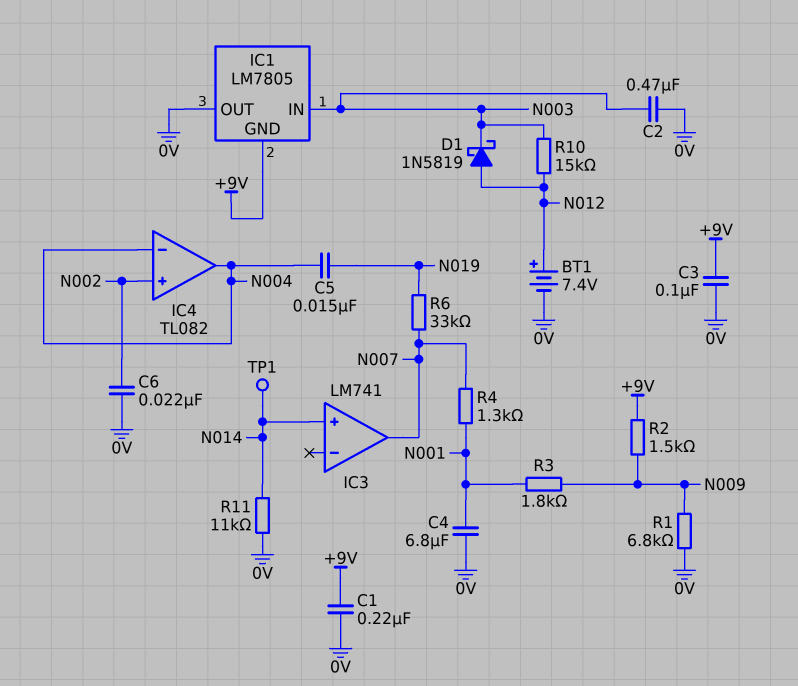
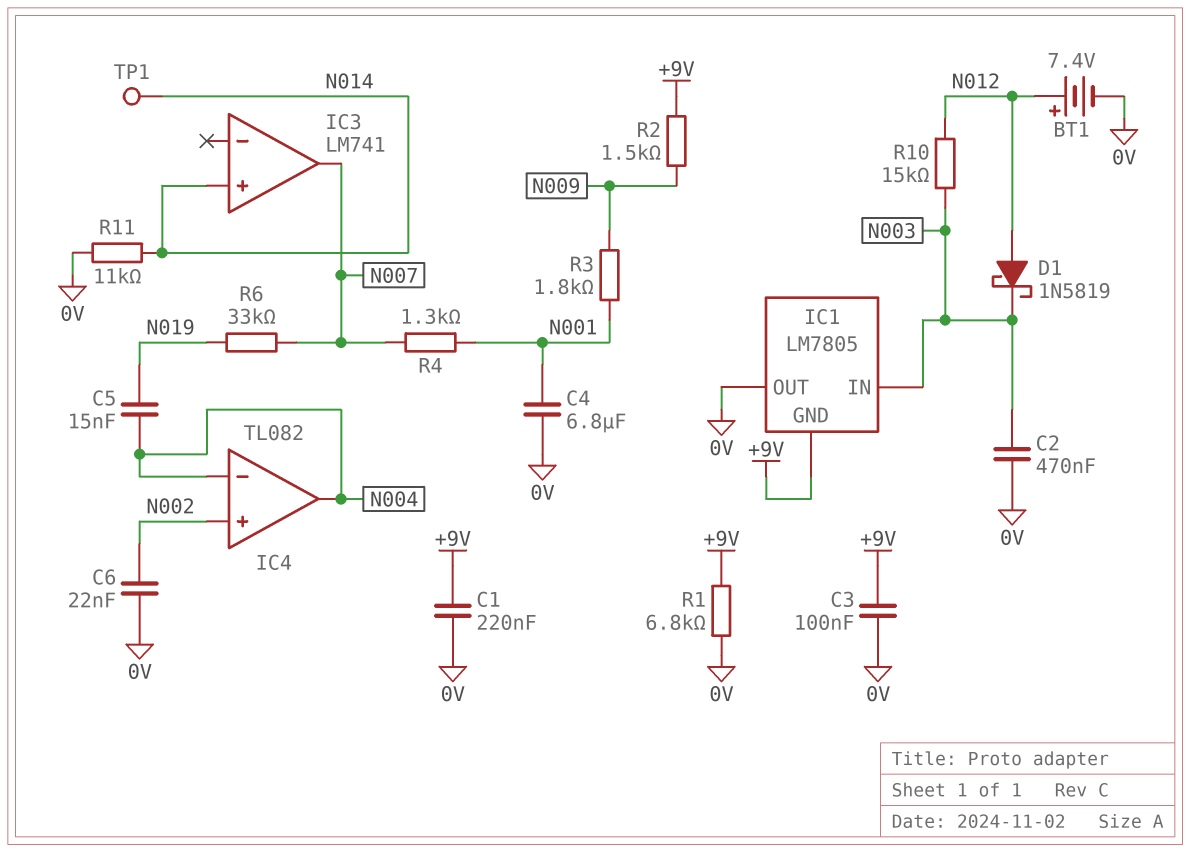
R1: 6.8k (0V, N009) -> 6.8k (+9V, 0V)

